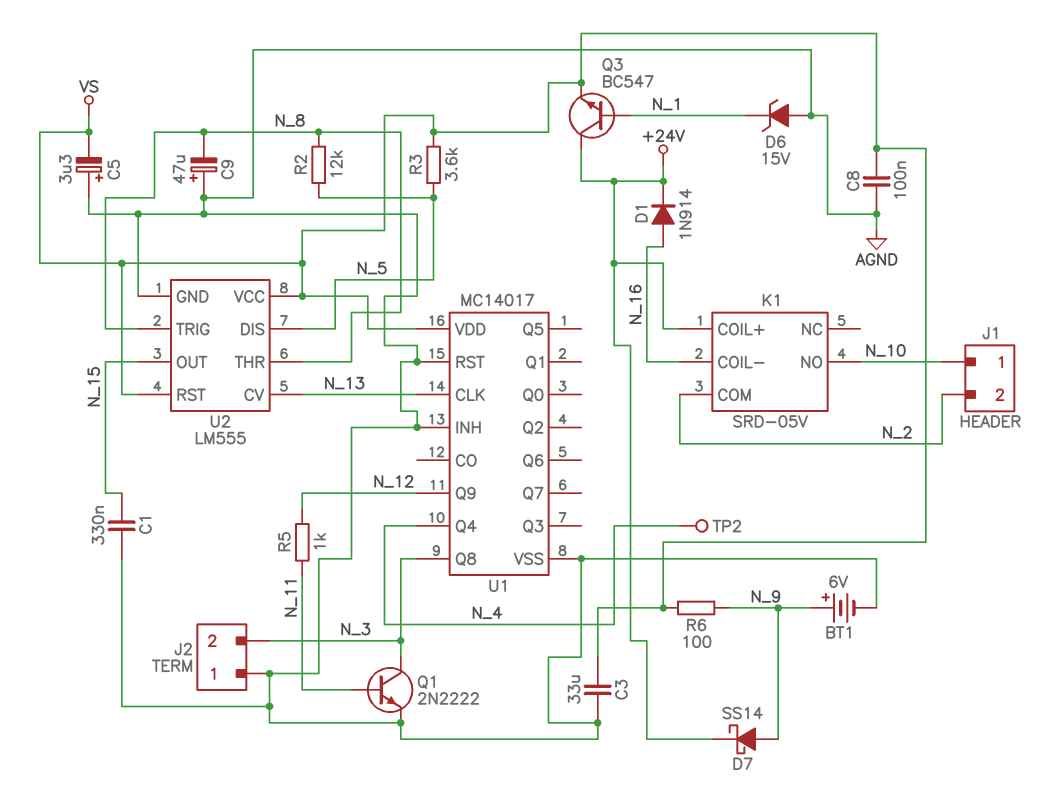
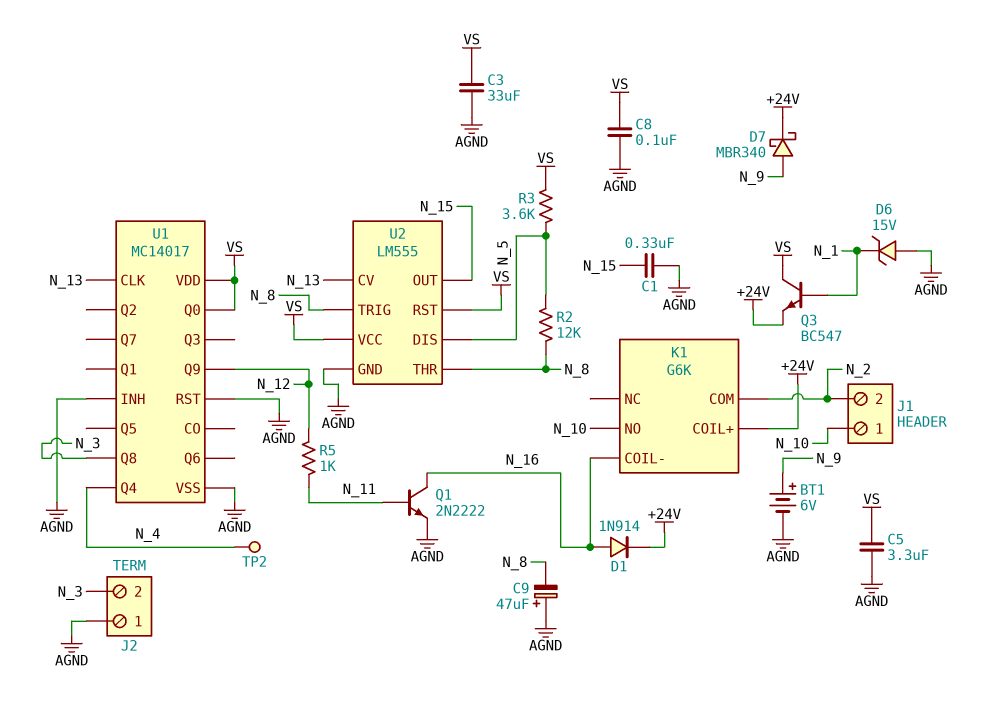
C5: 3.3uF (plus AGND, minus VS) -> 3.3uF (AGND, VS)
D7: schottky SS14 (A N_9, K +24V) -> schottky MBR340 (A N_9, K +24V)
K1: SRD-05V -> G6K
Q1: NPN 2N2222 (B N_11, C N_3, E AGND) -> NPN 2N2222 (B N_11, C N_16, E AGND)
Q3: NPN BC547 (B N_1, C +24V, E VS) -> NPN BC547 (B N_1, C VS, E +24V)
R6: 100 (N_9, VS) -> none
U1 pin Q0: none -> VS

